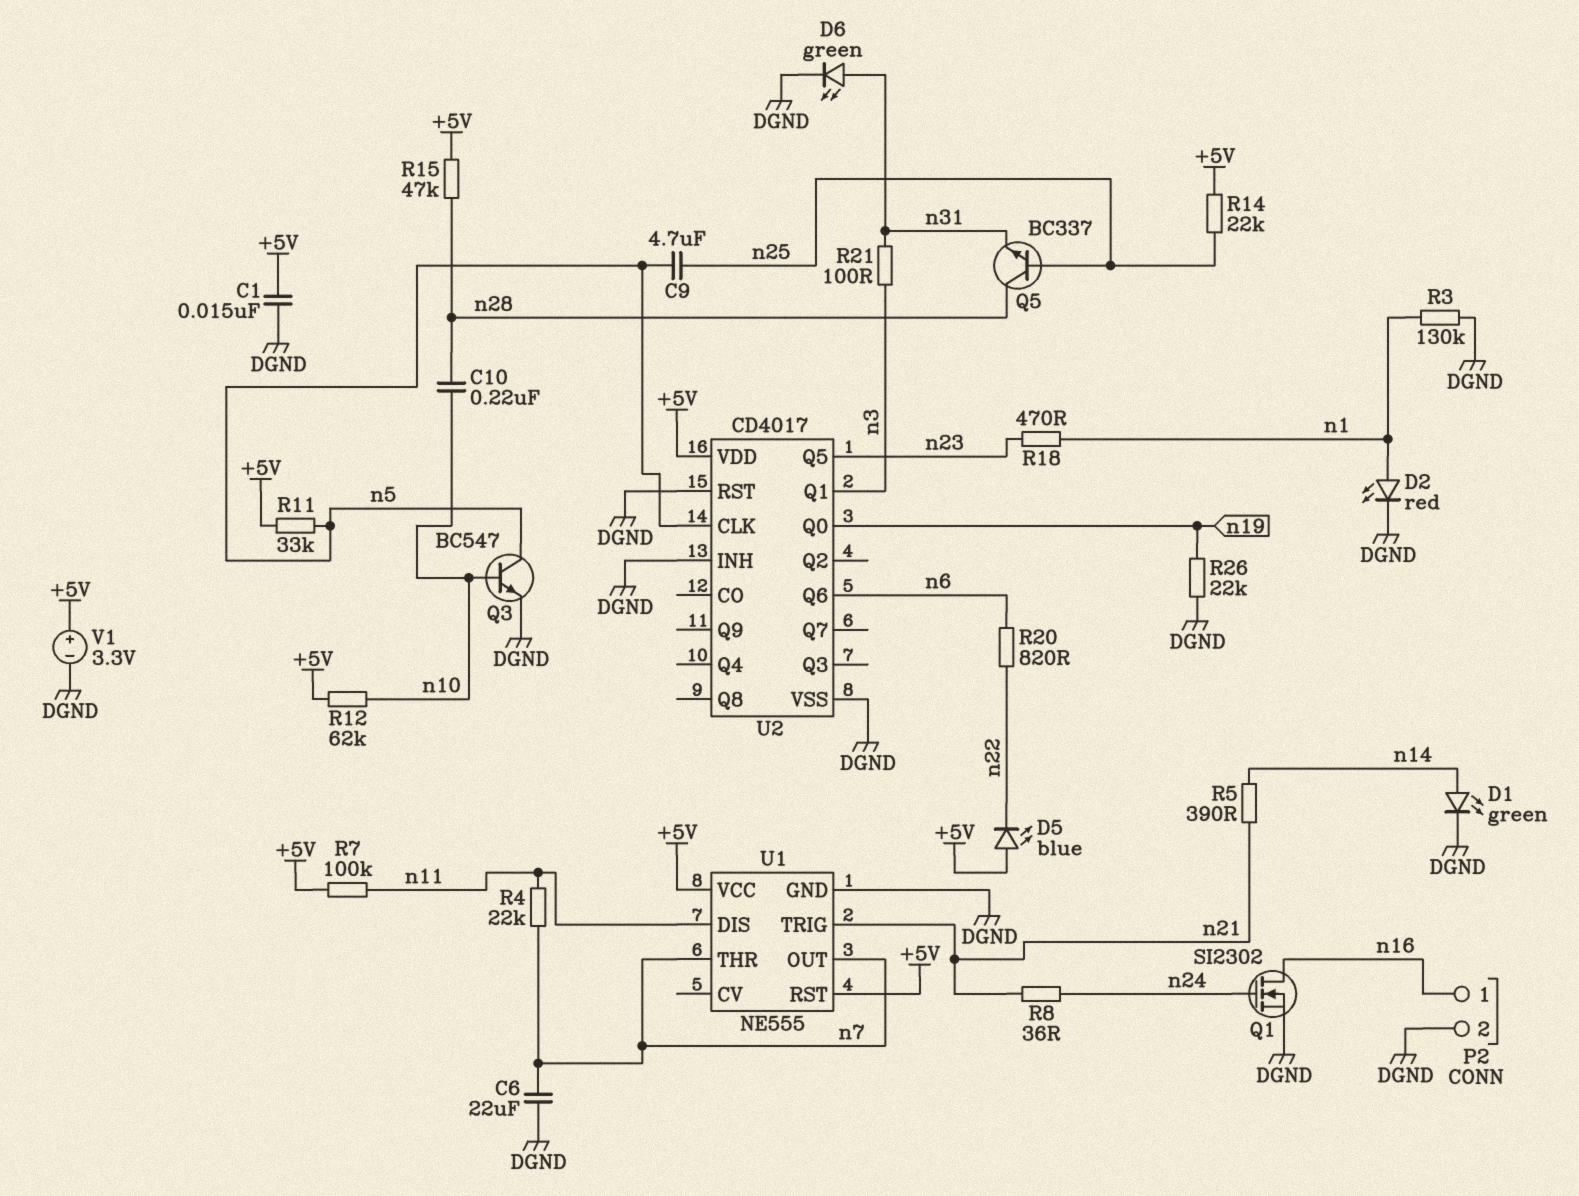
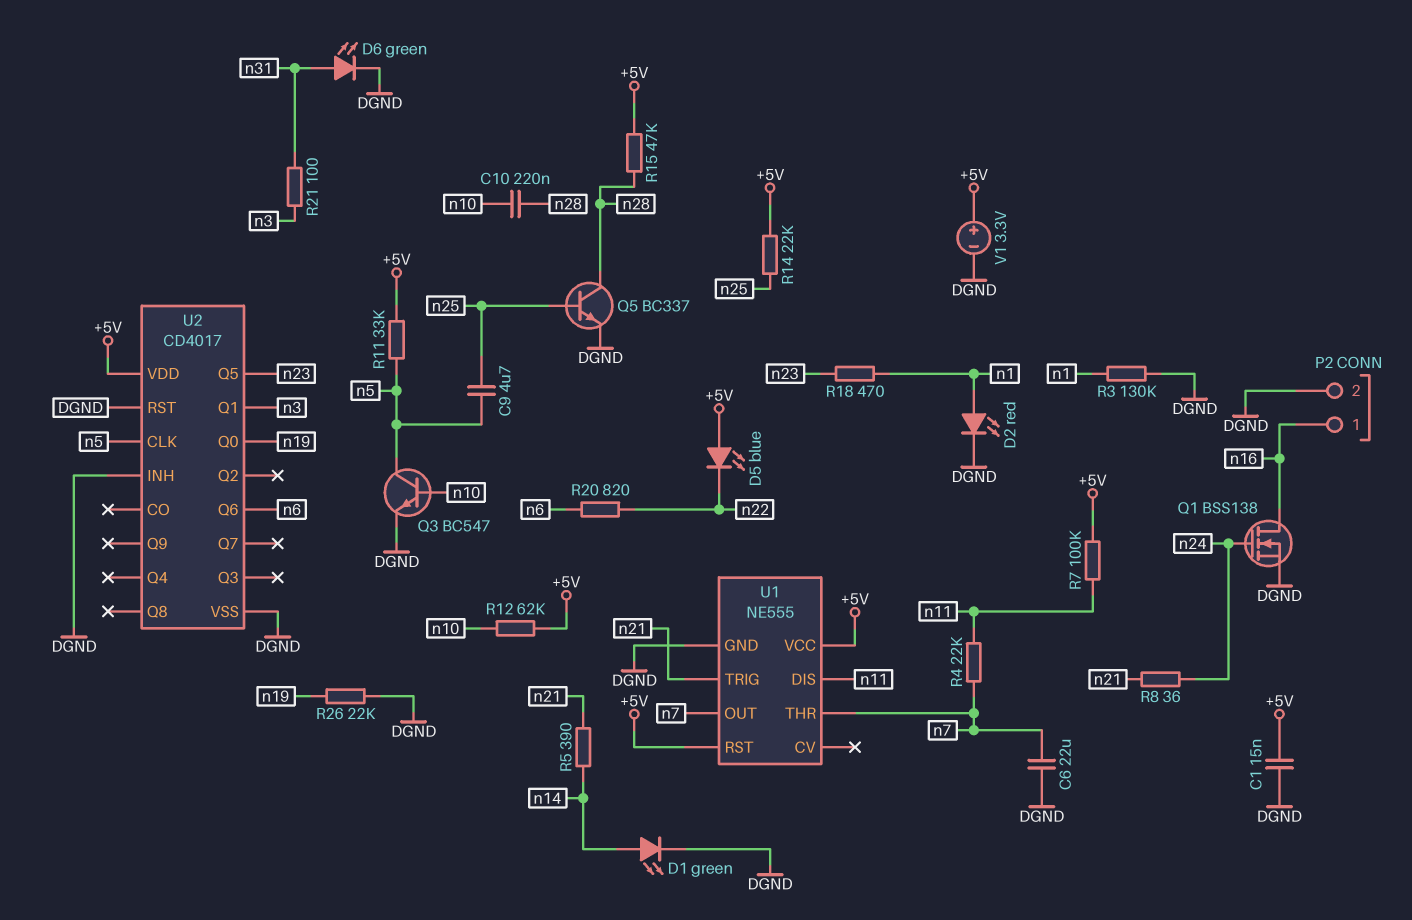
Q1: NMOS SI2302 (G n24, D n16, S DGND) -> NMOS BSS138 (G n24, D n16, S DGND)
Q5: NPN BC337 (B n25, C n28, E n31) -> NPN BC337 (B n25, C n28, E DGND)

